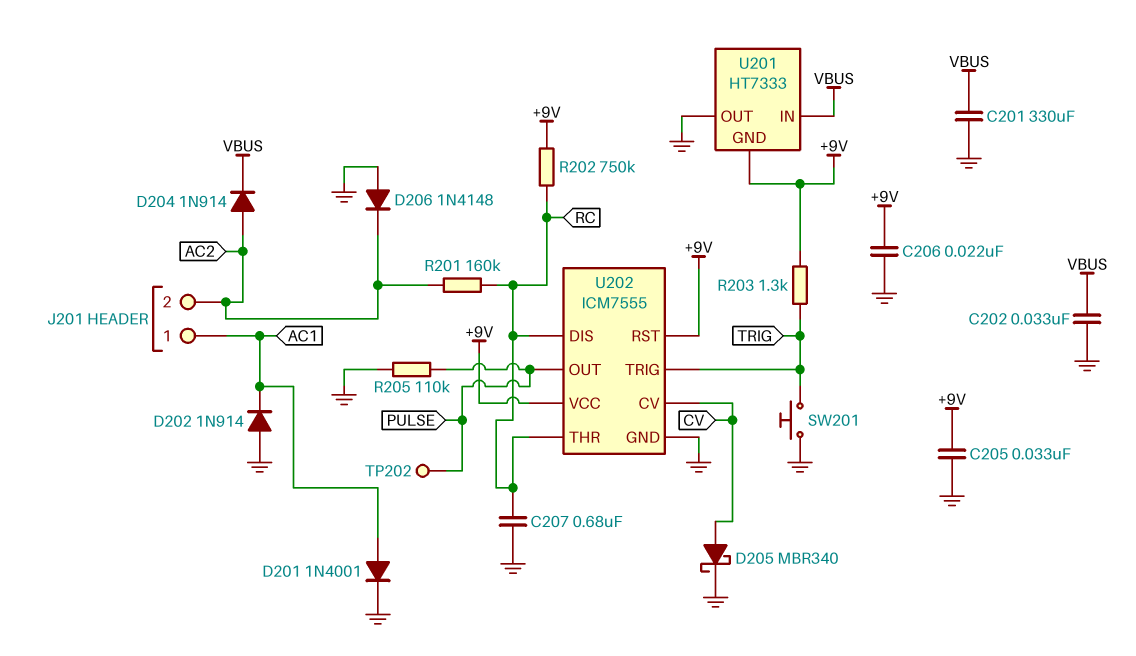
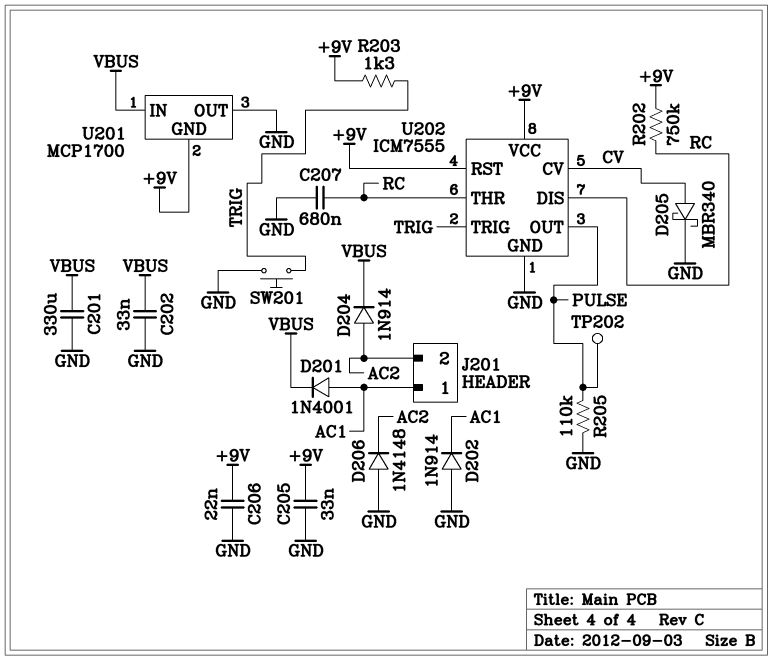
D201: diode 1N4001 (A AC1, K GND) -> diode 1N4001 (A AC1, K VBUS)
R201: 160k (AC2, RC) -> none
U201: HT7333 -> MCP1700

